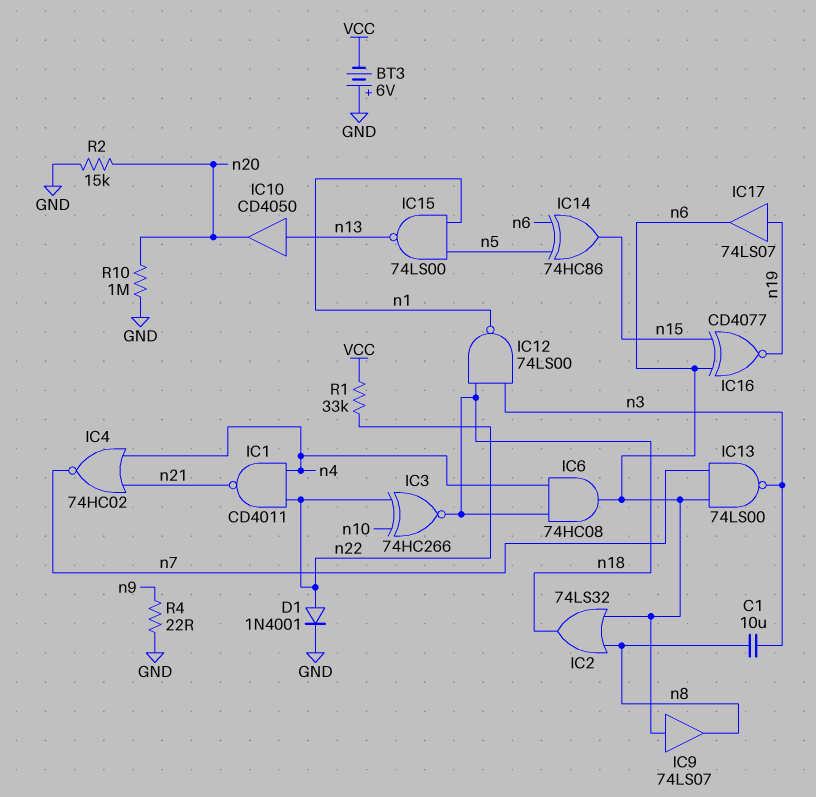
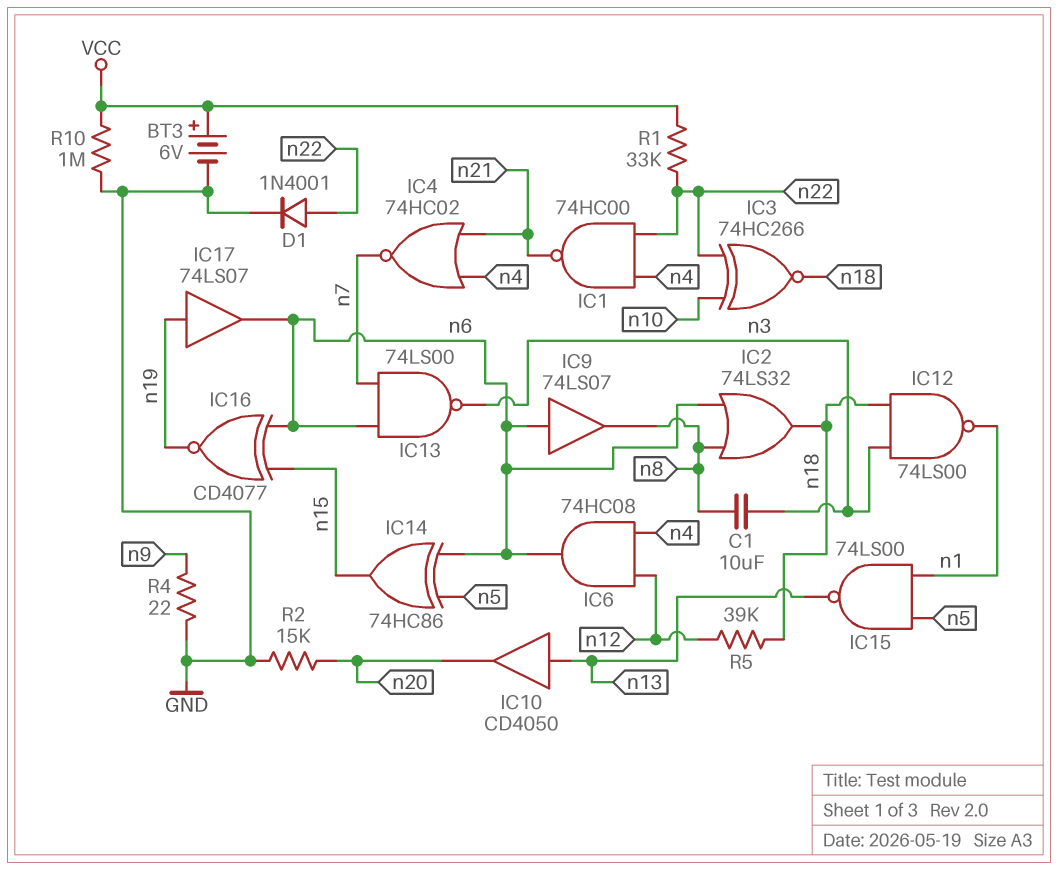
BT3: 6V (plus GND, minus VCC) -> 6V (plus VCC, minus GND)
IC1: NAND CD4011 (in n4, in n22, out n21) -> NAND 74HC00 (in n4, in n22, out n21)
IC6: AND 74HC08 (in n4, in n18, out n6) -> AND 74HC08 (in n4, in n12, out n6)
R5: none -> 39k (n12, n18)
R10: 1M (GND, n20) -> 1M (GND, VCC)

